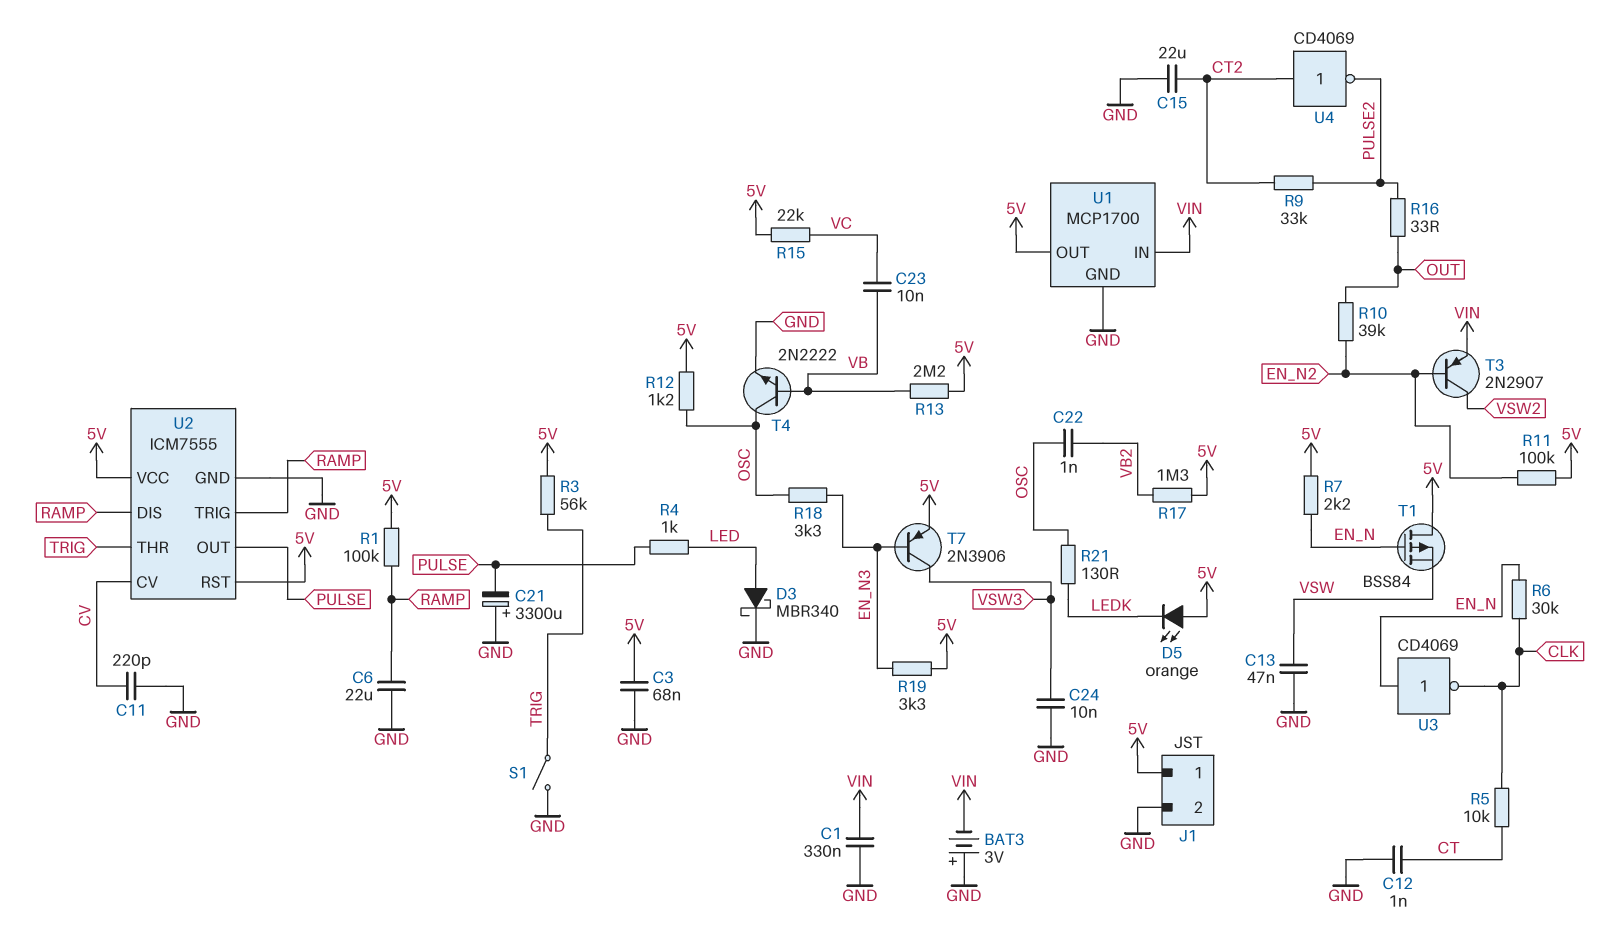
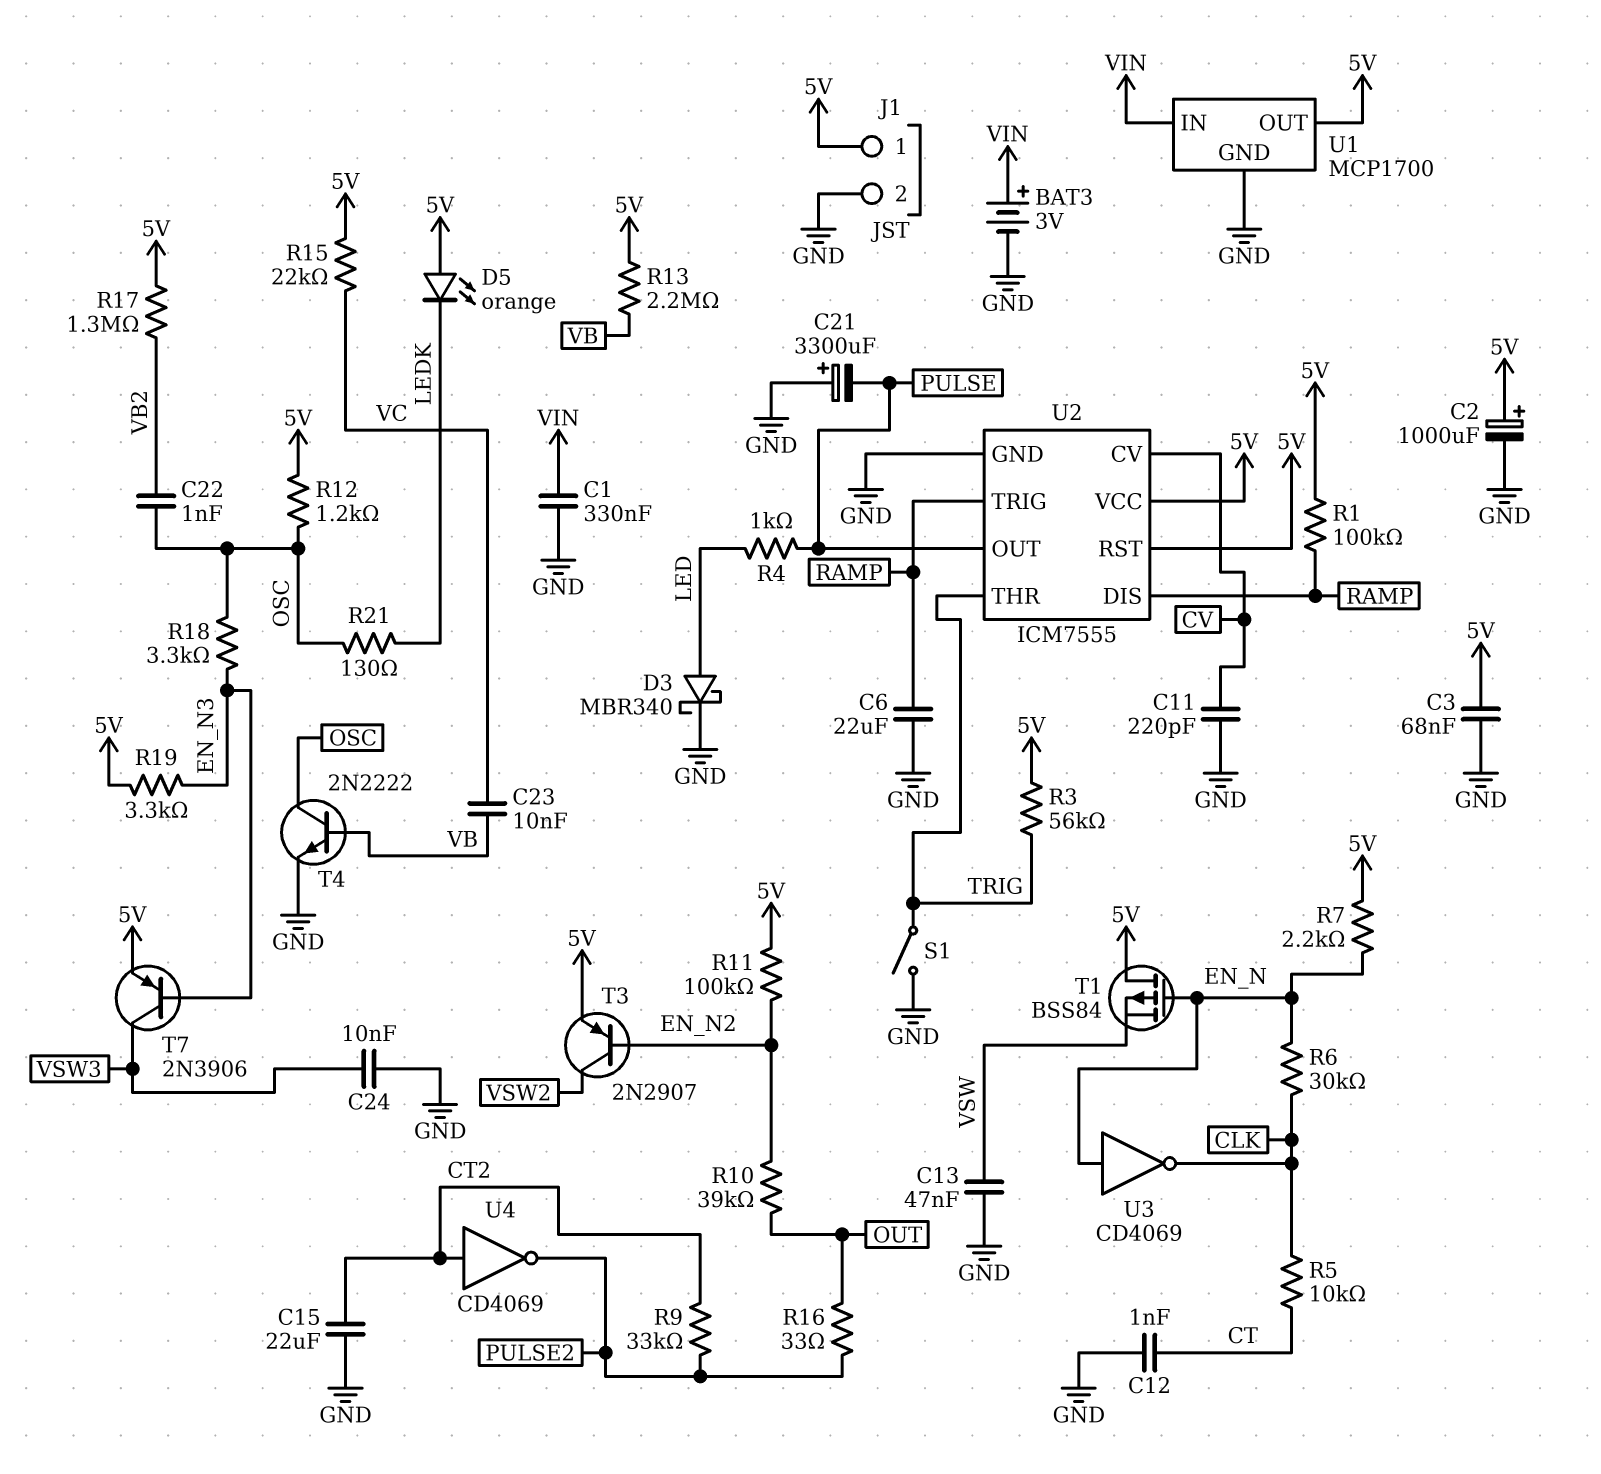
BAT3: 3V (plus GND, minus VIN) -> 3V (plus VIN, minus GND)
C2: none -> 1000uF (plus 5V, minus GND)
T3: PNP 2N2907 (B EN_N2, C VSW2, E VIN) -> PNP 2N2907 (B EN_N2, C VSW2, E 5V)

